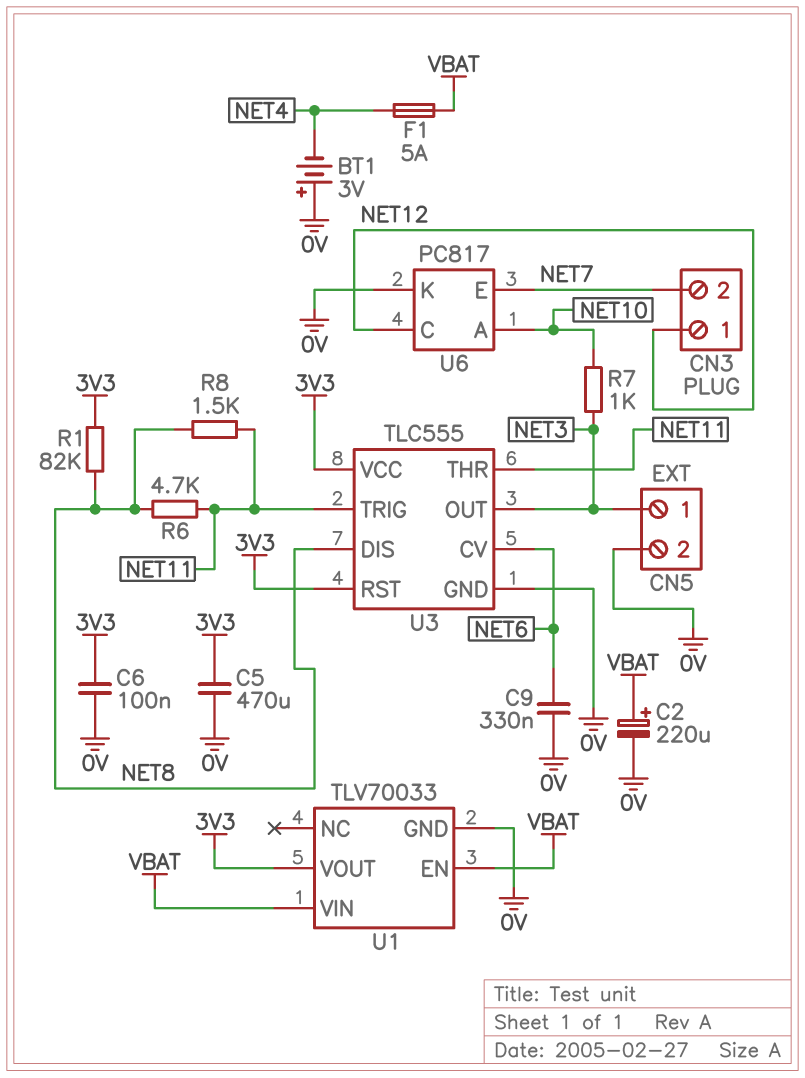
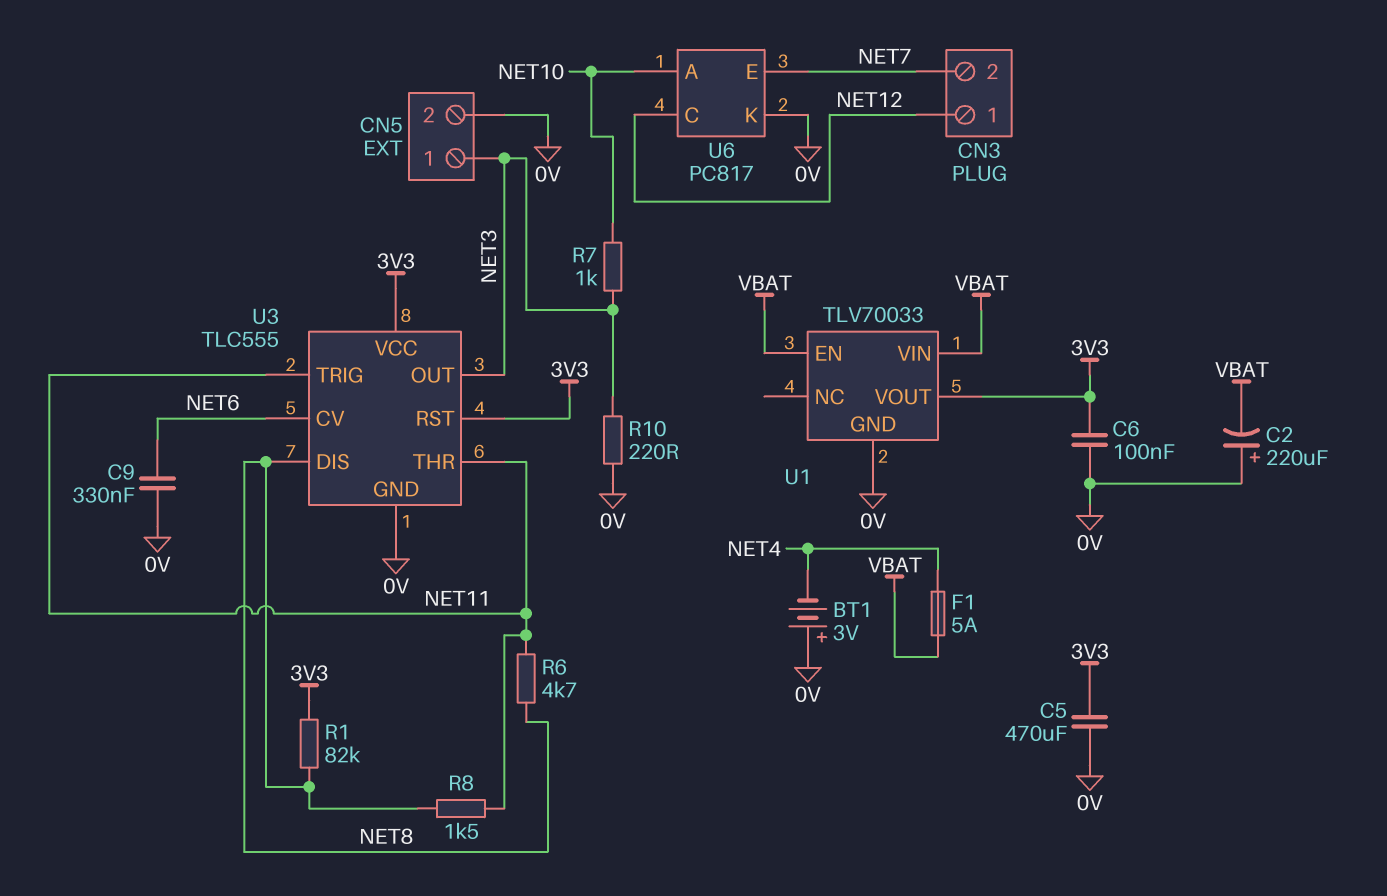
C2: 220uF (plus VBAT, minus 0V) -> 220uF (plus 0V, minus VBAT)
R10: none -> 220 (0V, NET3)

